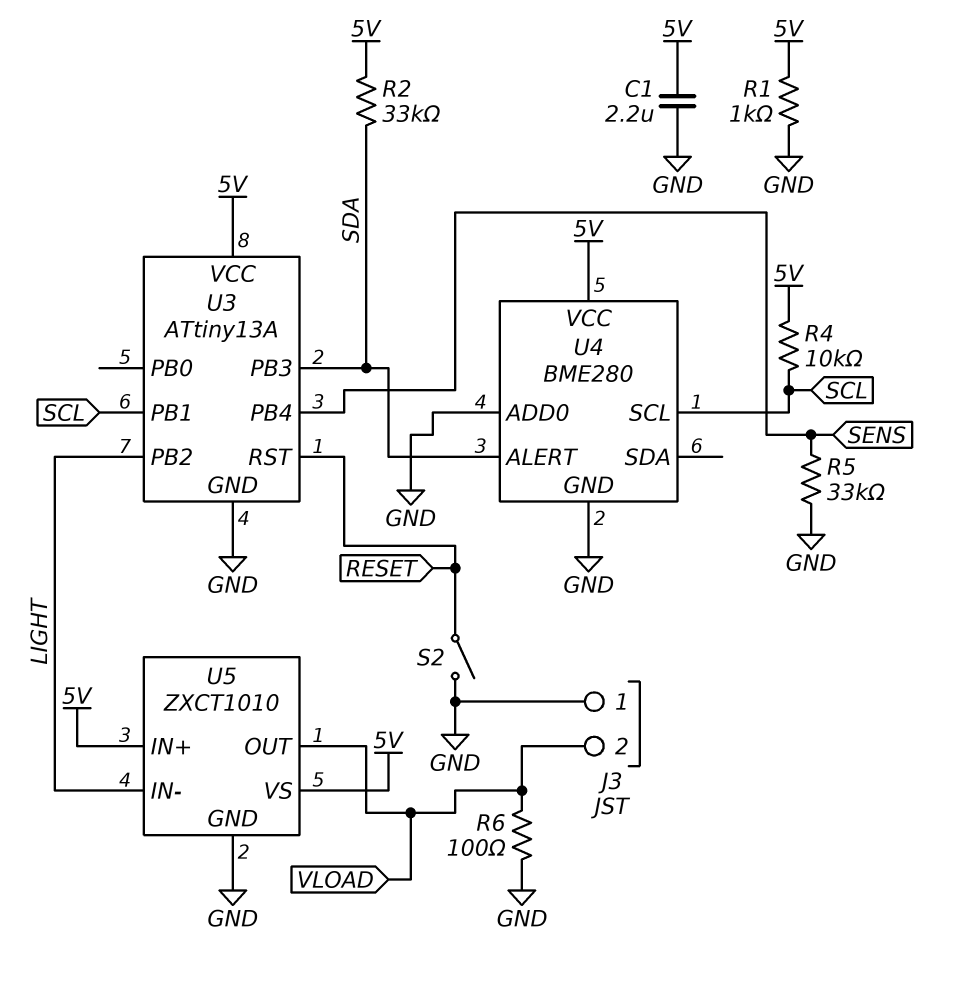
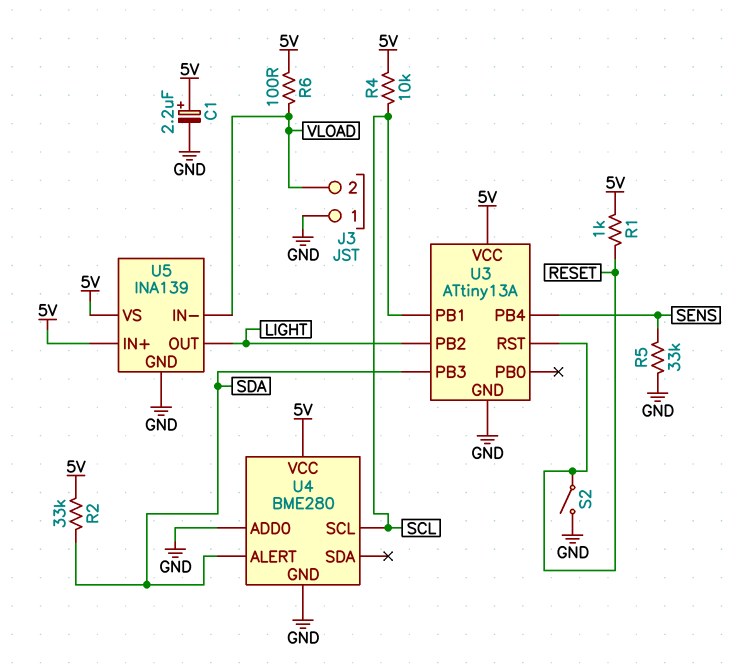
C1: 2.2uF (5V, GND) -> 2.2uF (plus 5V, minus GND)
R1: 1k (5V, GND) -> 1k (5V, RESET)
R6: 100 (GND, VLOAD) -> 100 (5V, VLOAD)
U5: ZXCT1010 -> INA139
U5 pin IN-: LIGHT -> VLOAD
U5 pin OUT: VLOAD -> LIGHT

